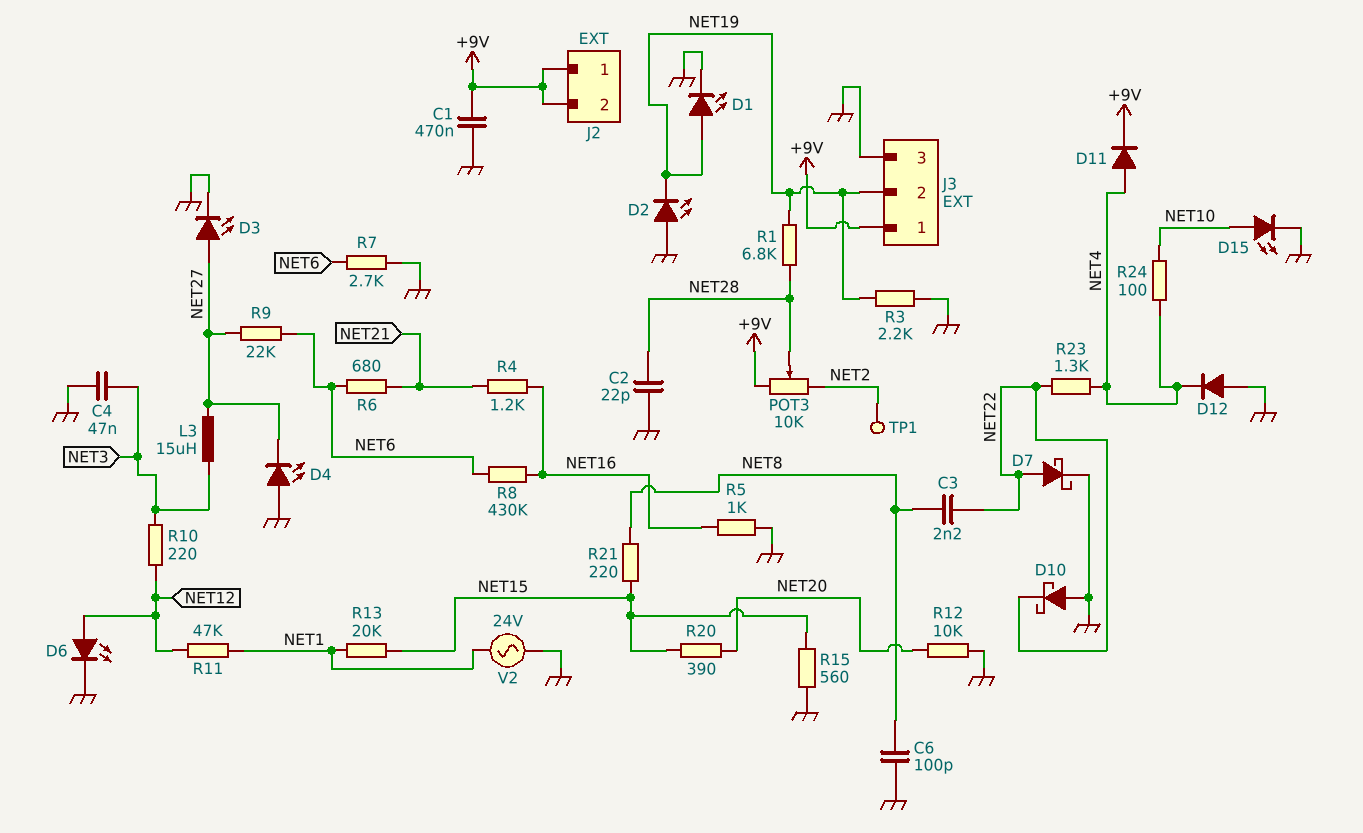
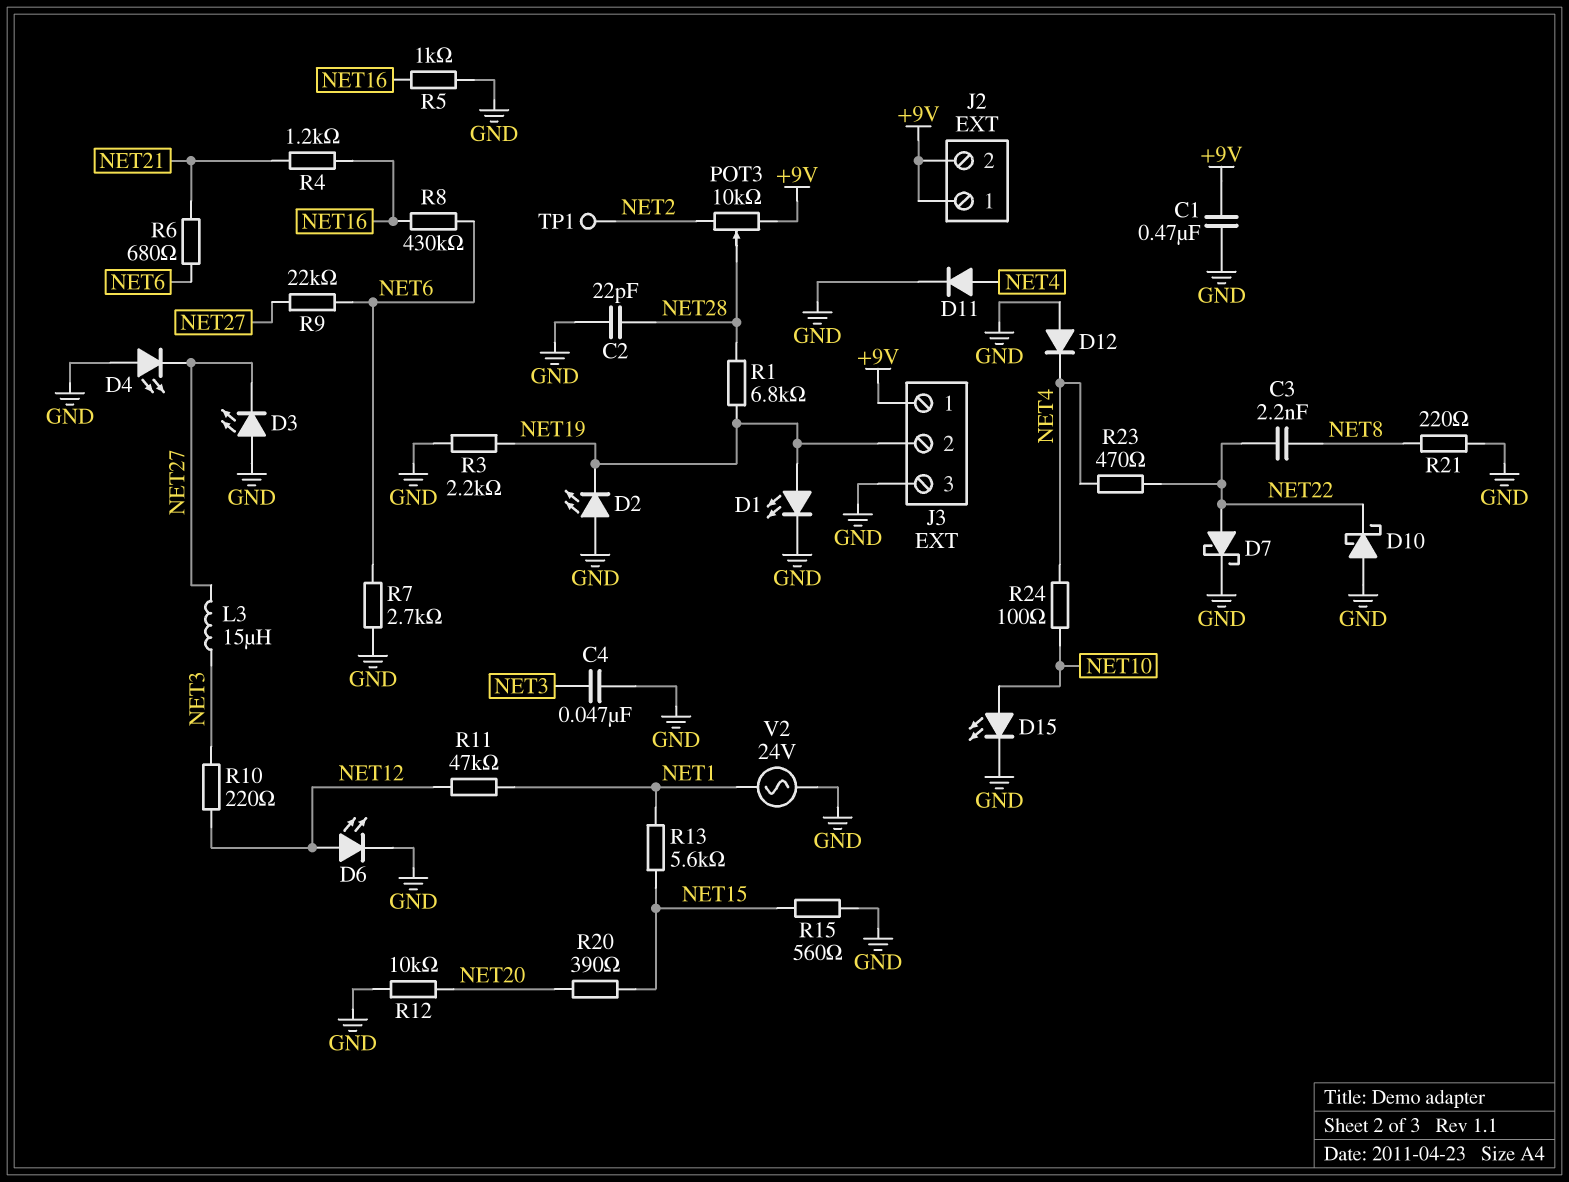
C6: 100pF (GND, NET8) -> none
D3: LED (A NET27, K GND) -> LED (A GND, K NET27)
D11: diode (A NET4, K +9V) -> diode (A NET4, K GND)
R13: 20k (NET1, NET15) -> 5.6k (NET1, NET15)
R21: 220 (NET8, NET15) -> 220 (GND, NET8)
R23: 1.3k (NET4, NET22) -> 470 (NET4, NET22)

